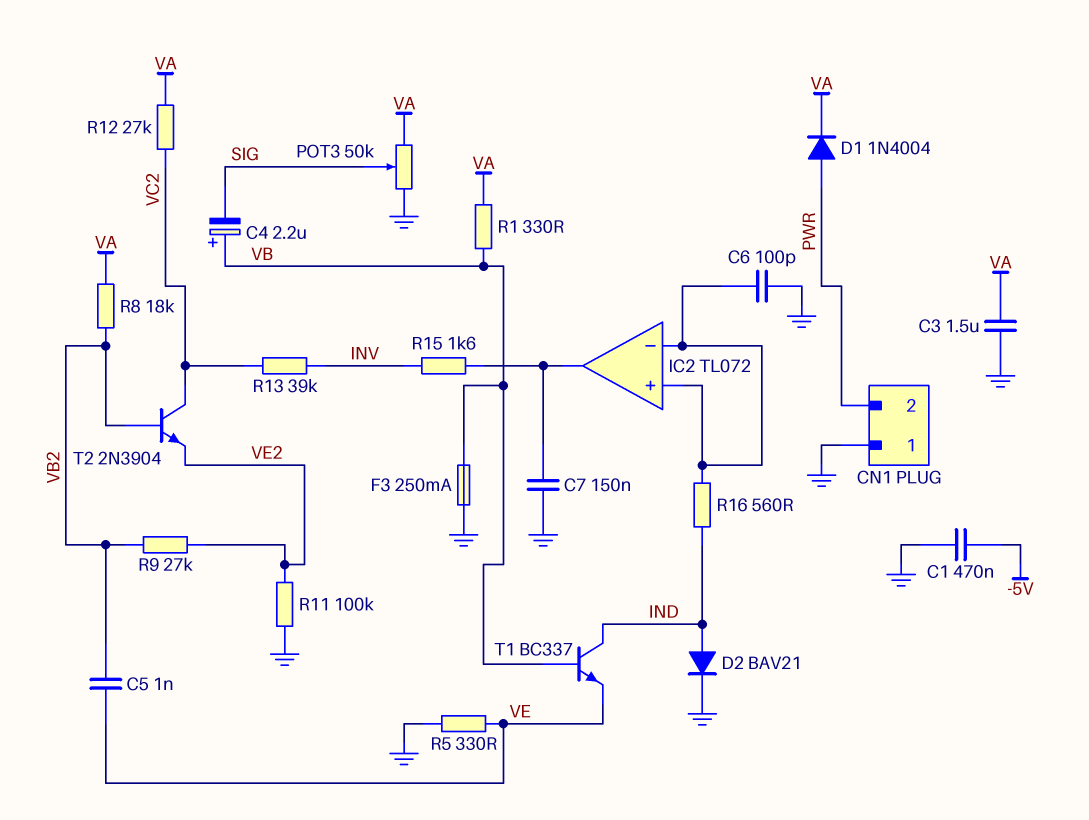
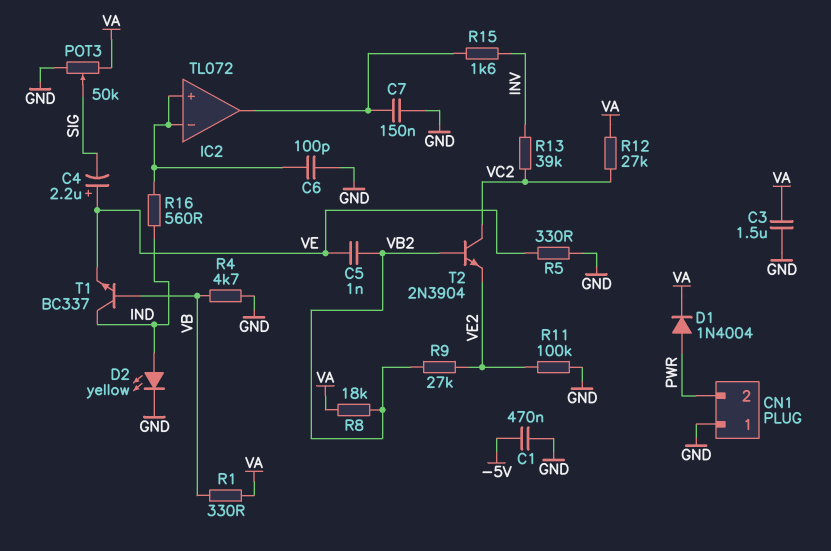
C4: 2.2uF (plus VB, minus SIG) -> 2.2uF (plus VE, minus SIG)
D2: diode BAV21 (A IND, K GND) -> LED yellow (A IND, K GND)
F3: 250mA (GND, VB) -> none
R4: none -> 4.7k (GND, VB)

